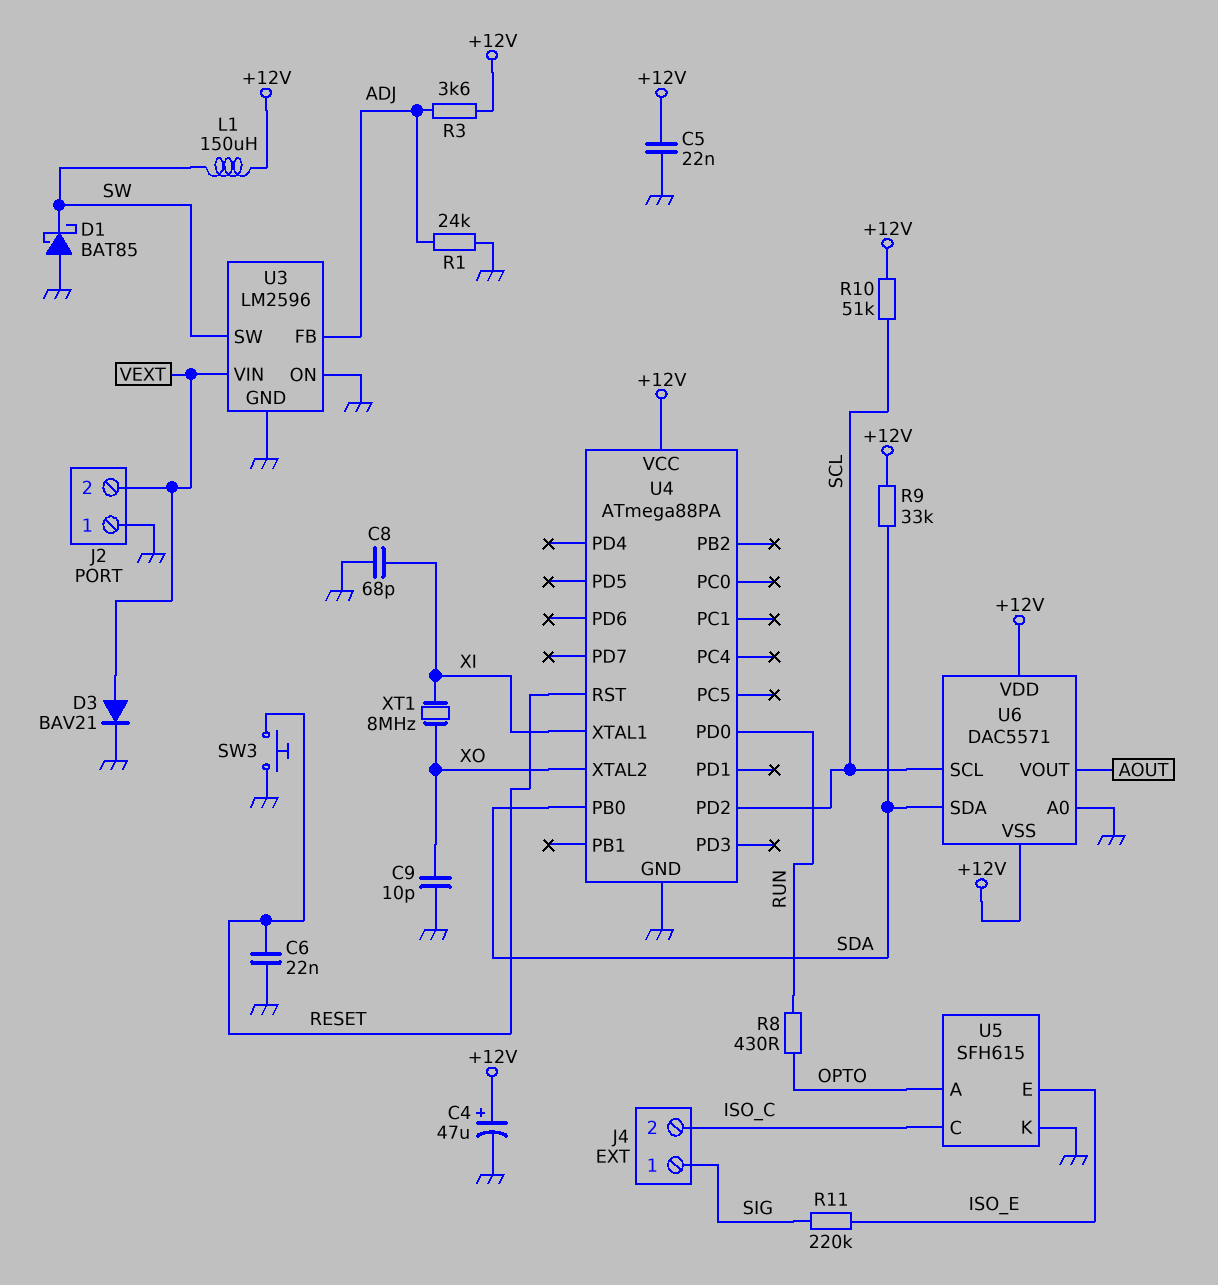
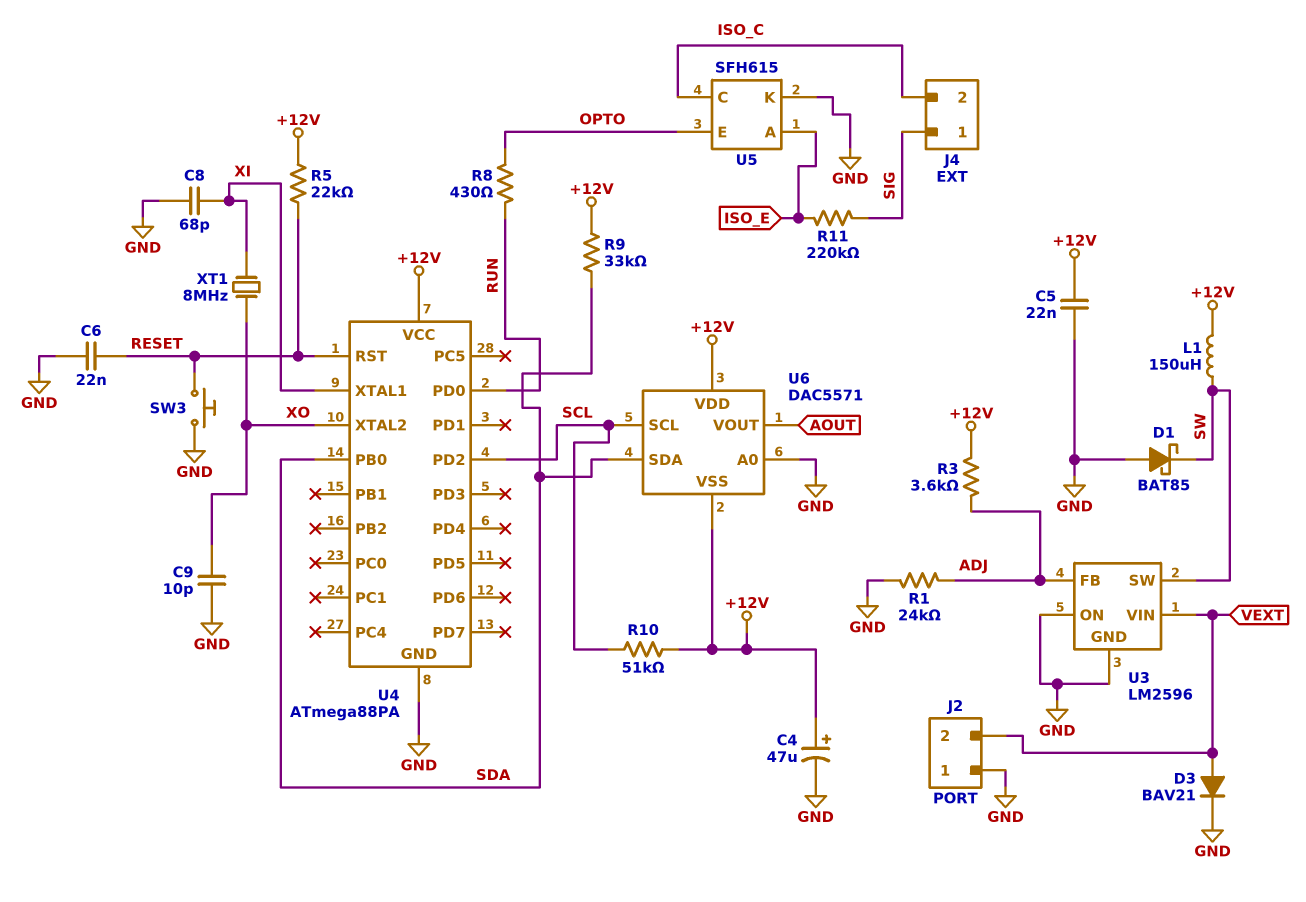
R5: none -> 22k (+12V, RESET)
U5 pin A: OPTO -> ISO_E
U5 pin E: ISO_E -> OPTO

